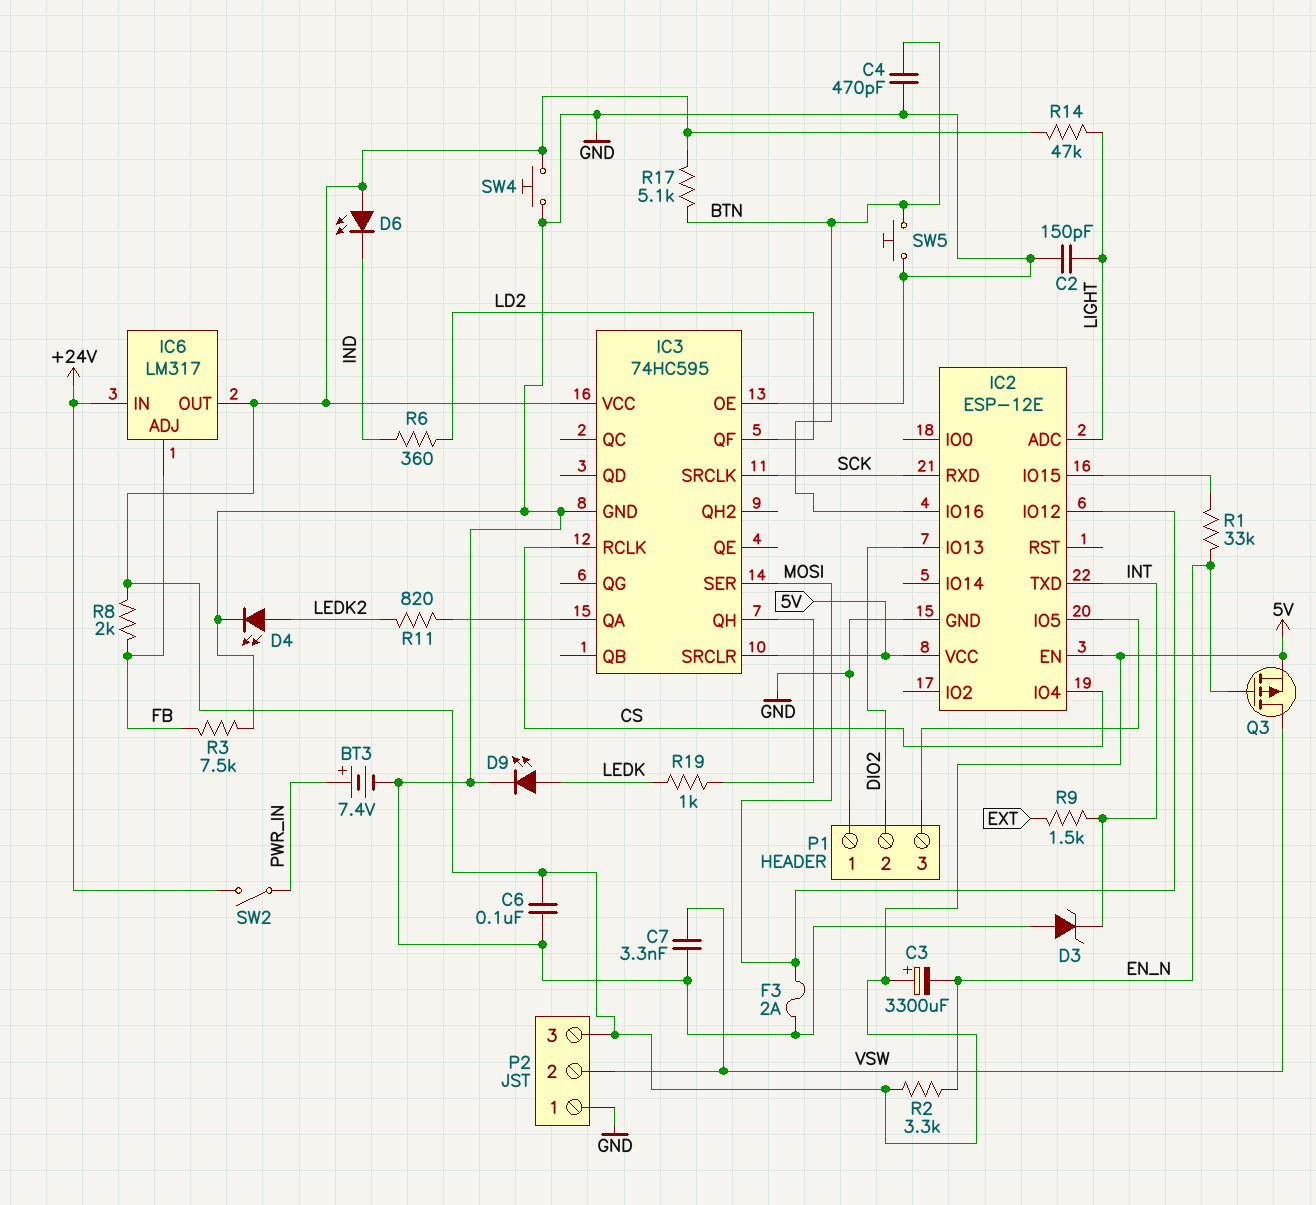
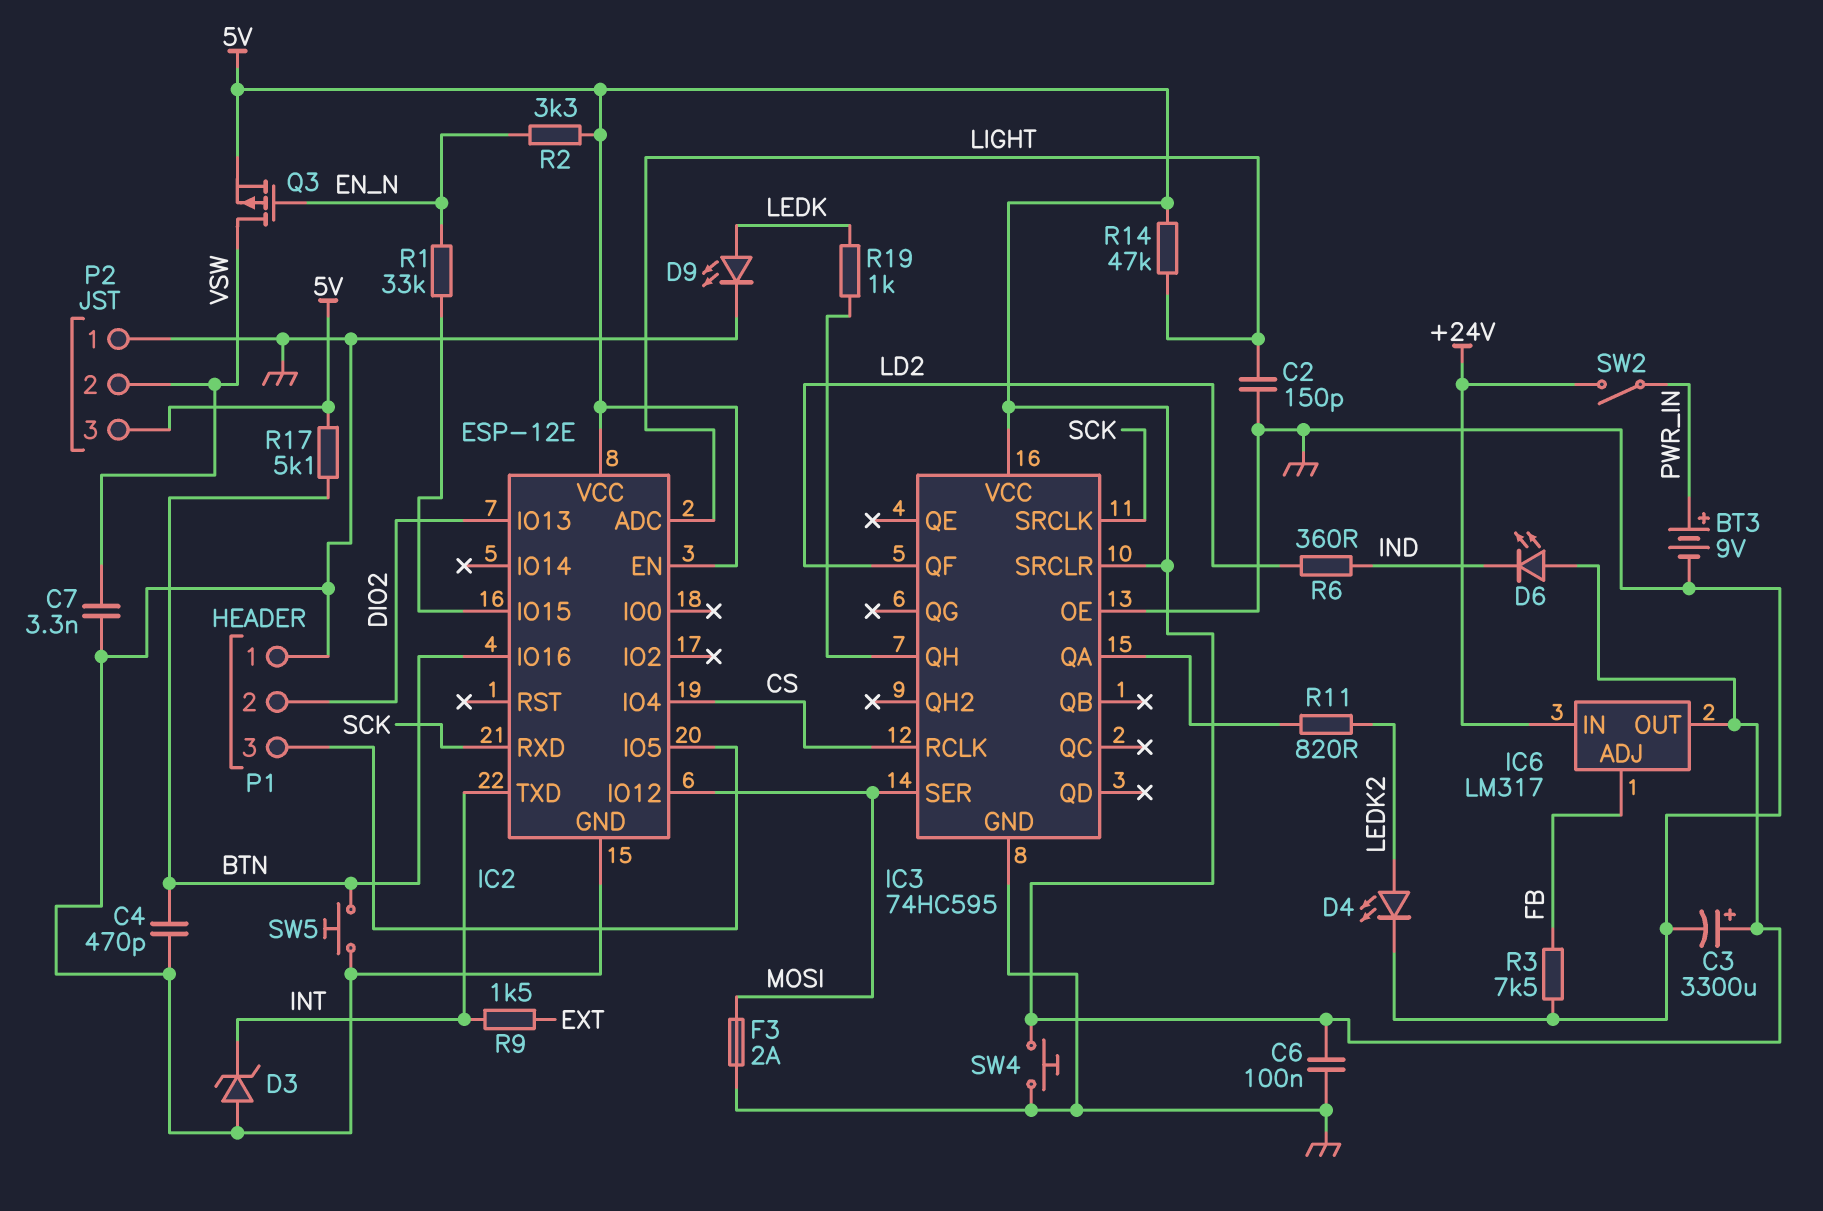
BT3: 7.4V (plus PWR_IN, minus GND) -> 9V (plus PWR_IN, minus GND)
C3: 3300uF (plus 5V, minus EN_N) -> 3300uF (plus 5V, minus GND)
R8: 2k (5V, FB) -> none

